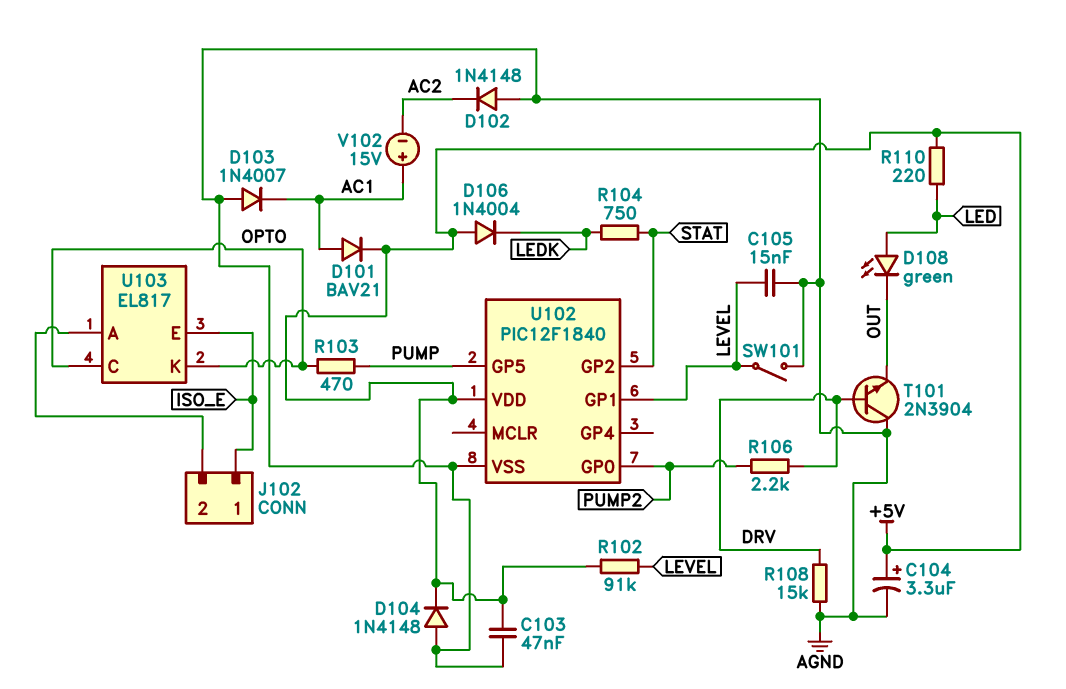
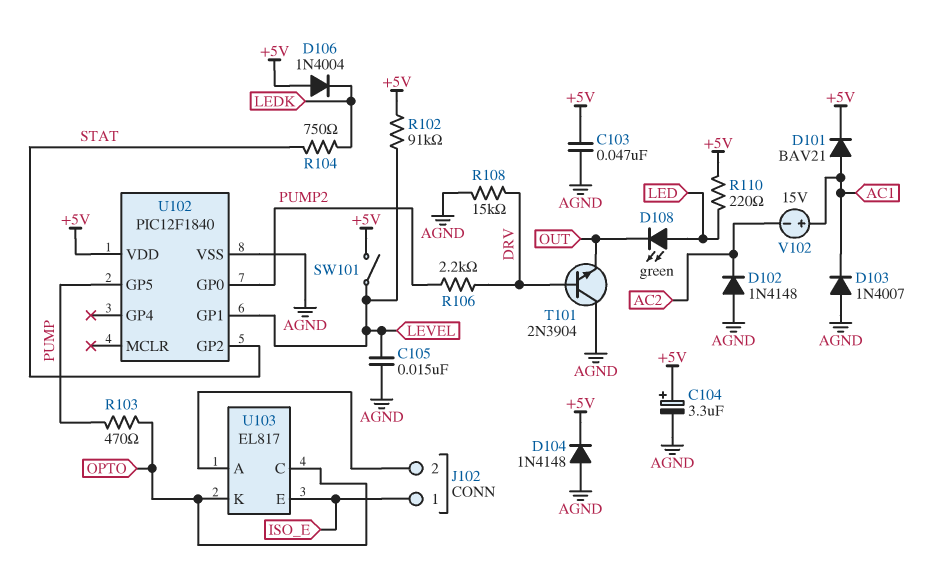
SW101: switch (AGND, LEVEL) -> switch (+5V, LEVEL)

